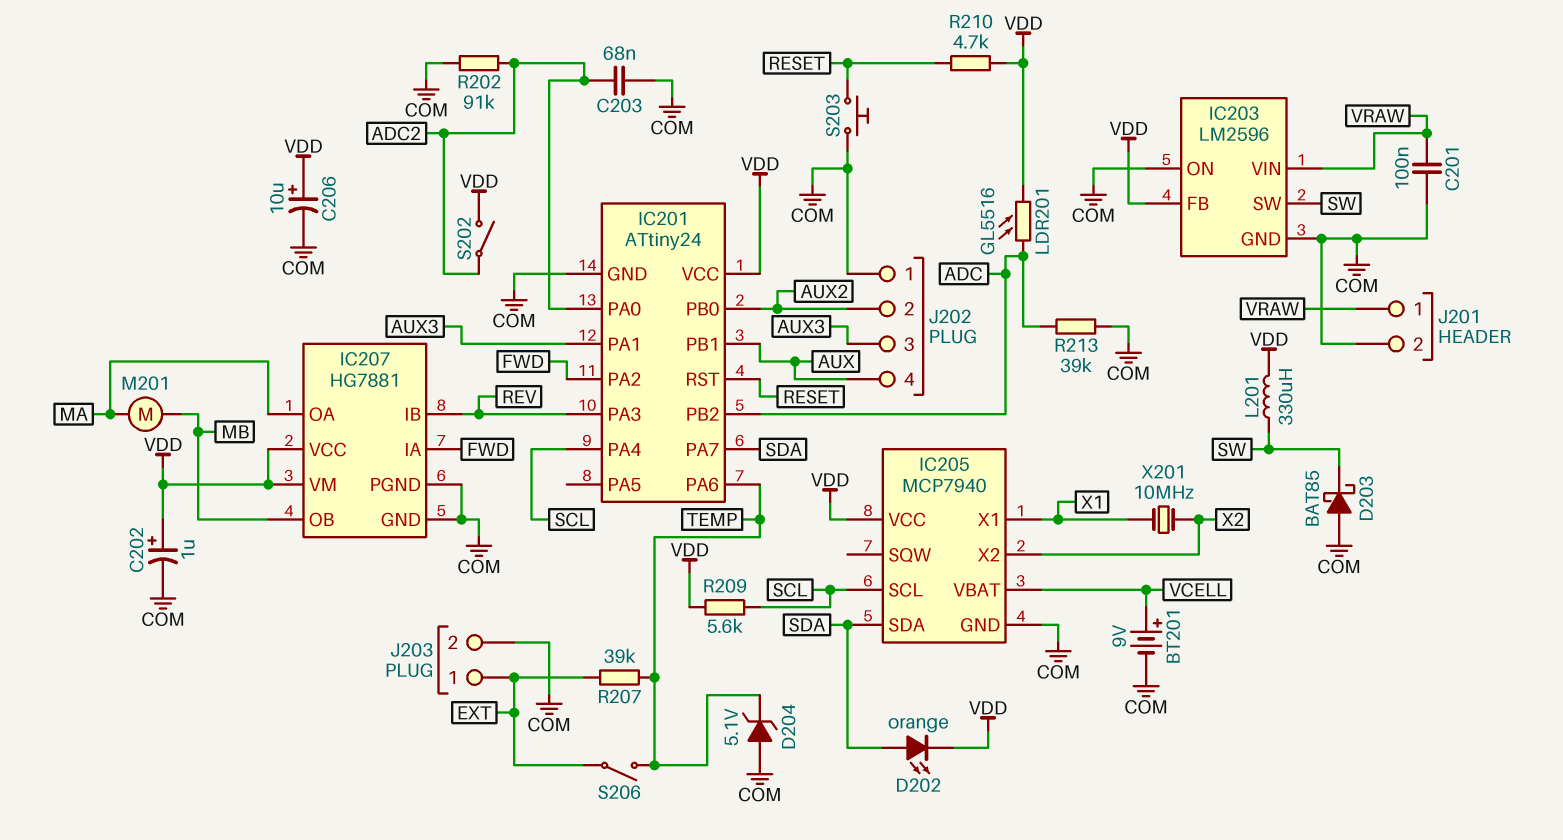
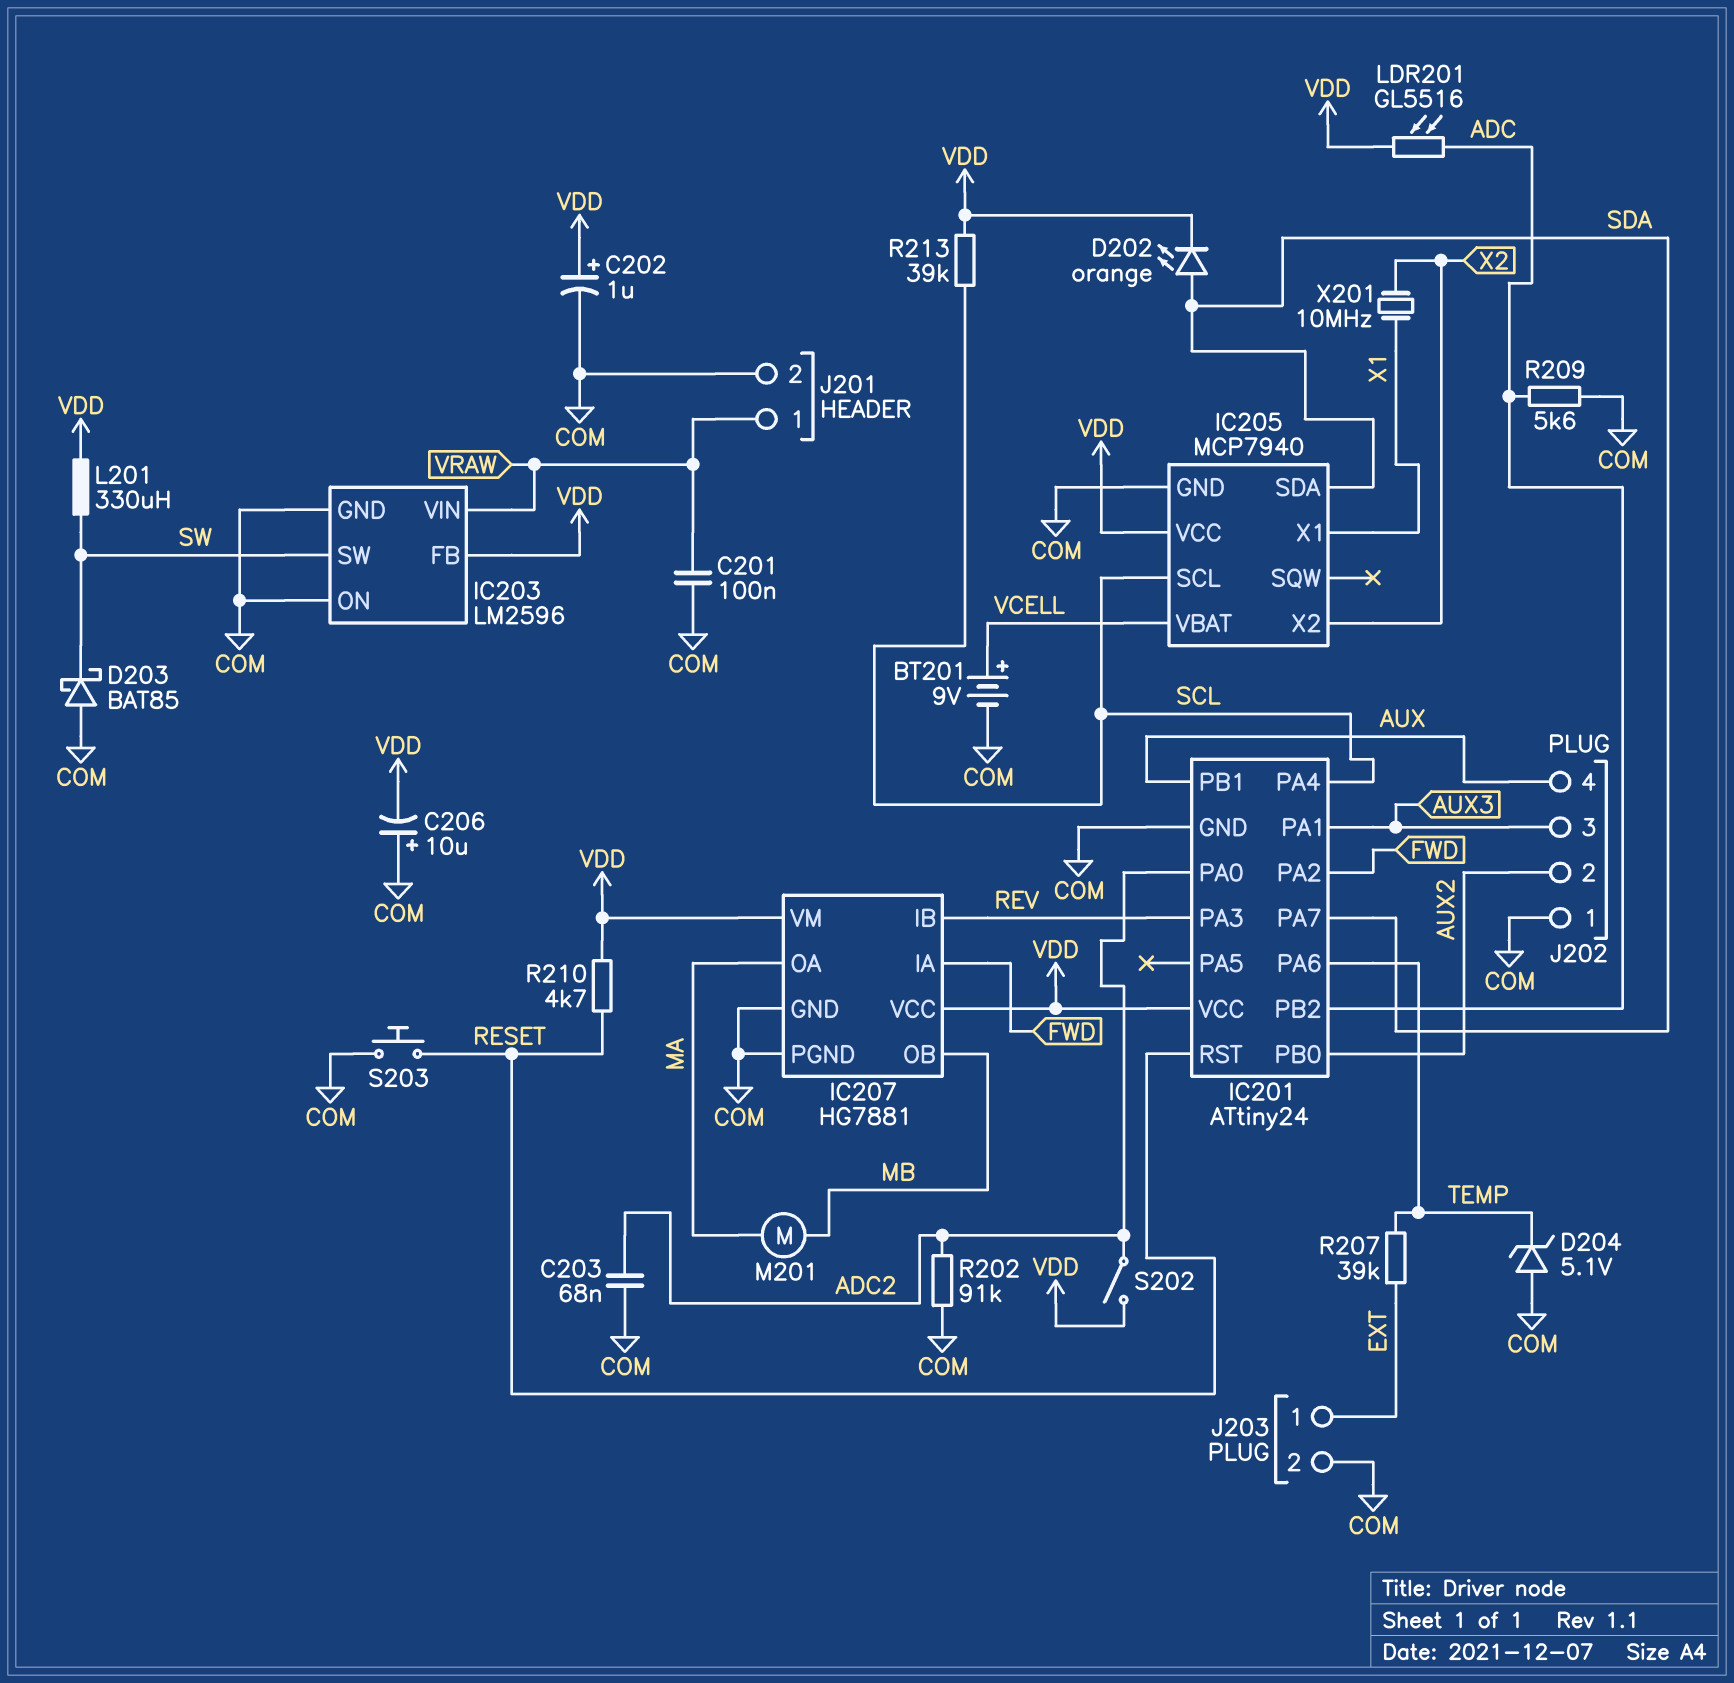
C206: 10uF (plus VDD, minus COM) -> 10uF (plus COM, minus VDD)
R209: 5.6k (SCL, VDD) -> 5.6k (ADC, COM)
R213: 39k (ADC, COM) -> 39k (SCL, VDD)
S206: switch (EXT, TEMP) -> none

